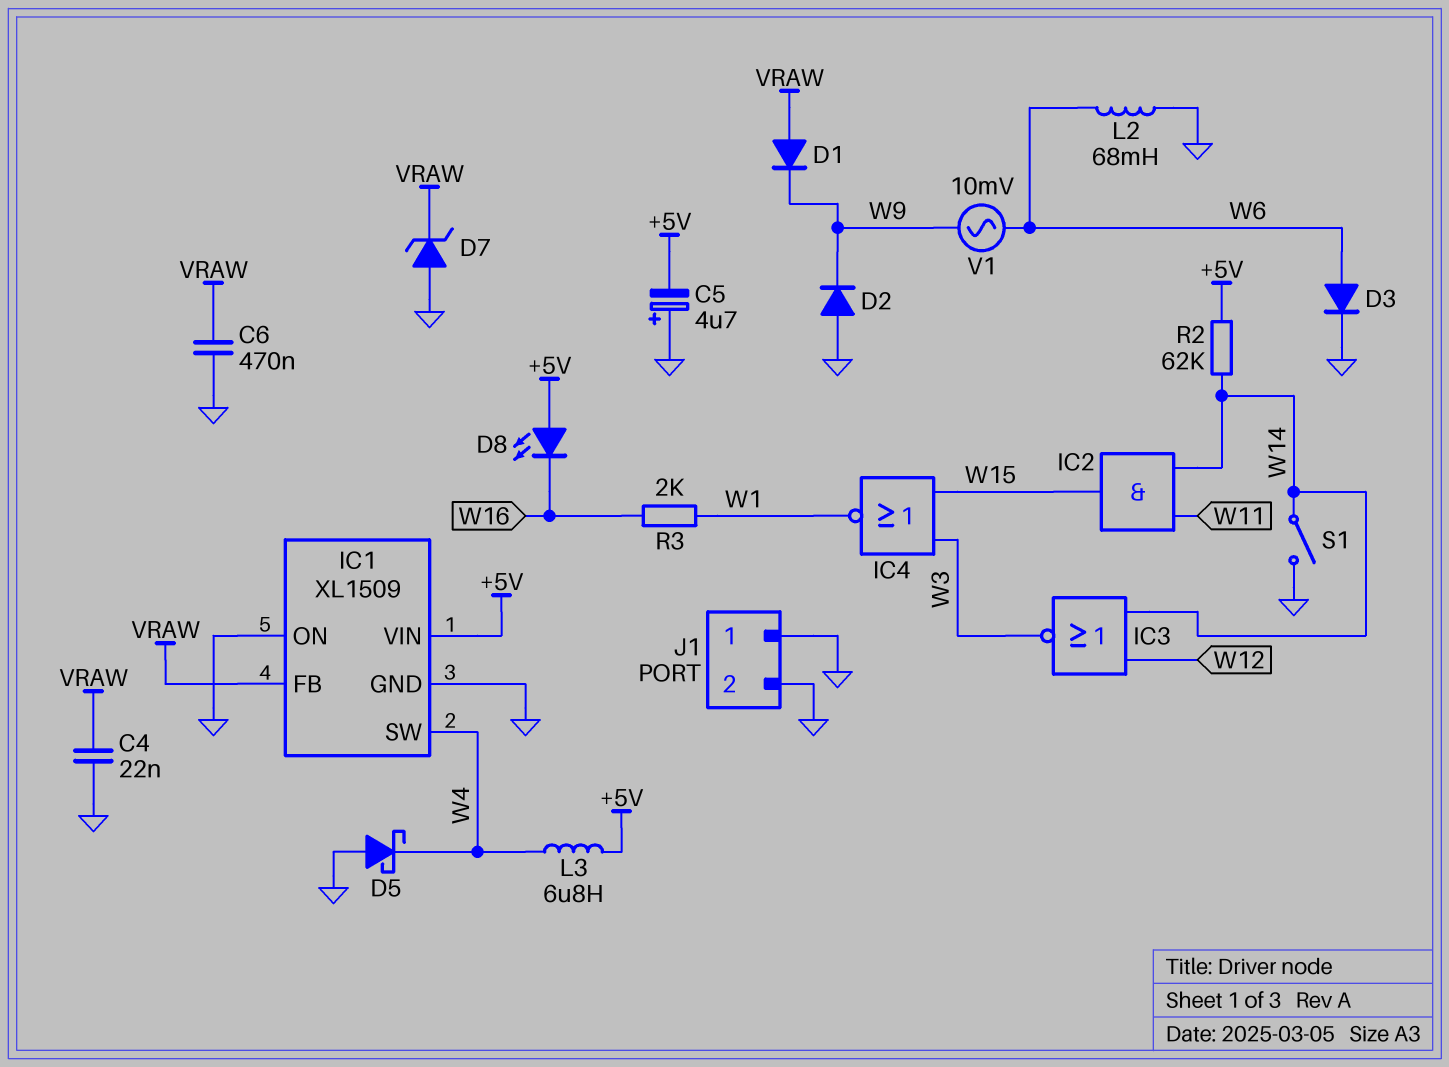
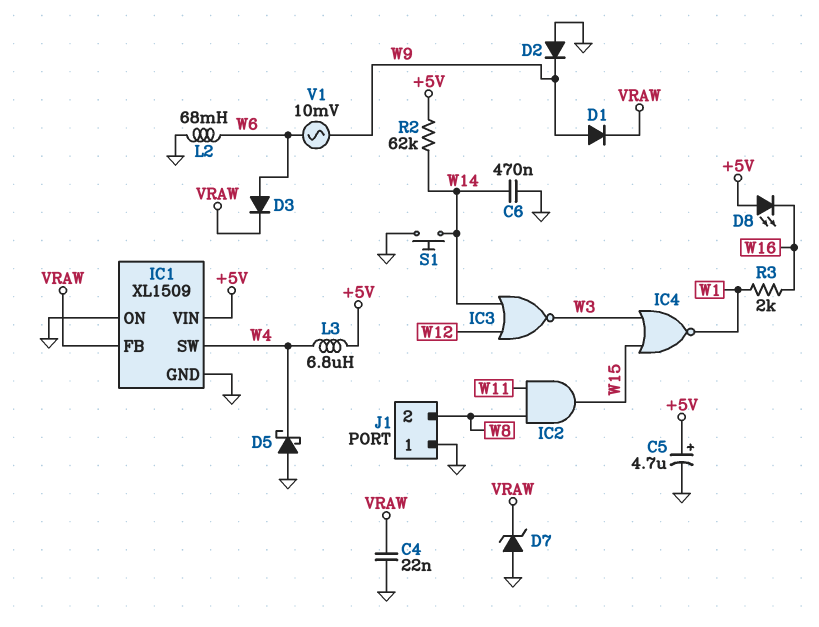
C5: 4.7uF (plus GND, minus +5V) -> 4.7uF (plus +5V, minus GND)
C6: 470nF (GND, VRAW) -> 470nF (GND, W14)
D1: diode (A VRAW, K W9) -> diode (A W9, K VRAW)
D3: diode (A W6, K GND) -> diode (A W6, K VRAW)
IC2: AND (in W11, in W14, out W15) -> AND (in W8, in W11, out W15)
J1 pin 2: GND -> W8
S1: switch (GND, W14) -> button (GND, W14)

